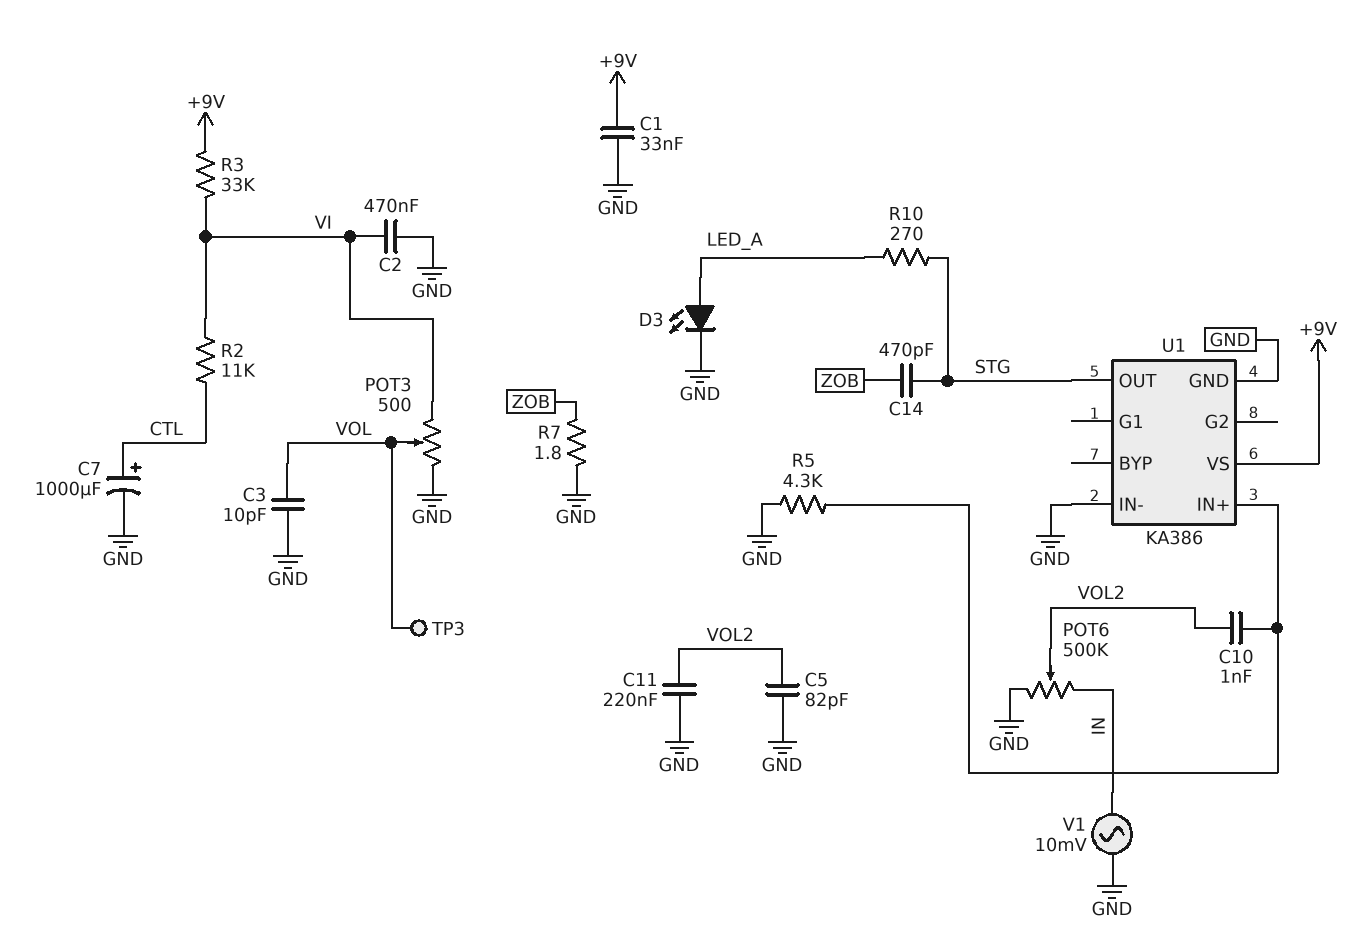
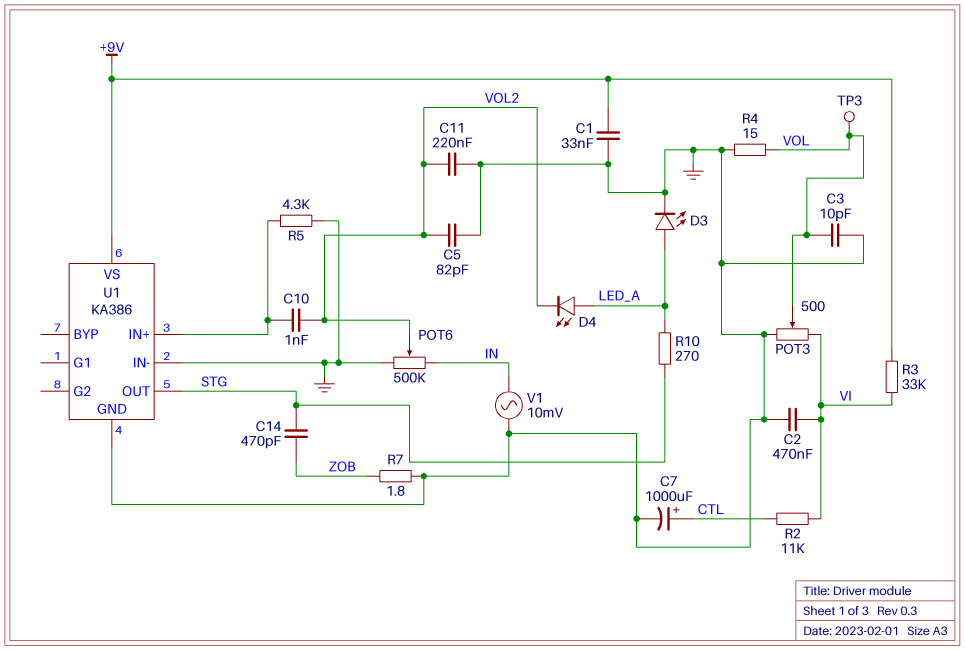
D4: none -> LED (A LED_A, K VOL2)
R4: none -> 15 (GND, VOL)

